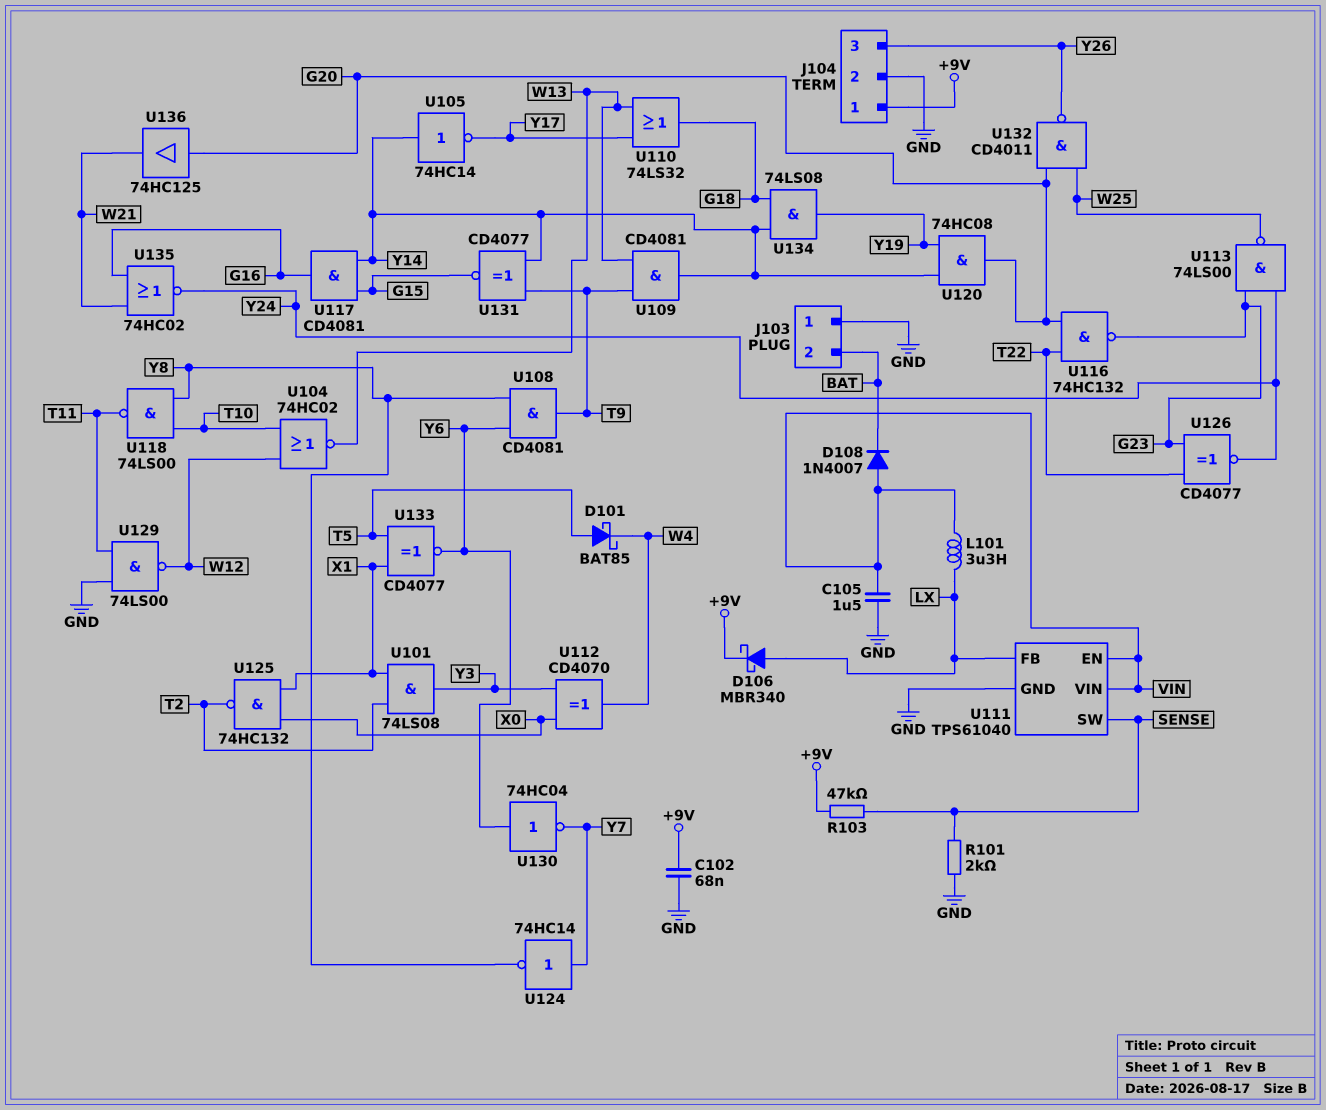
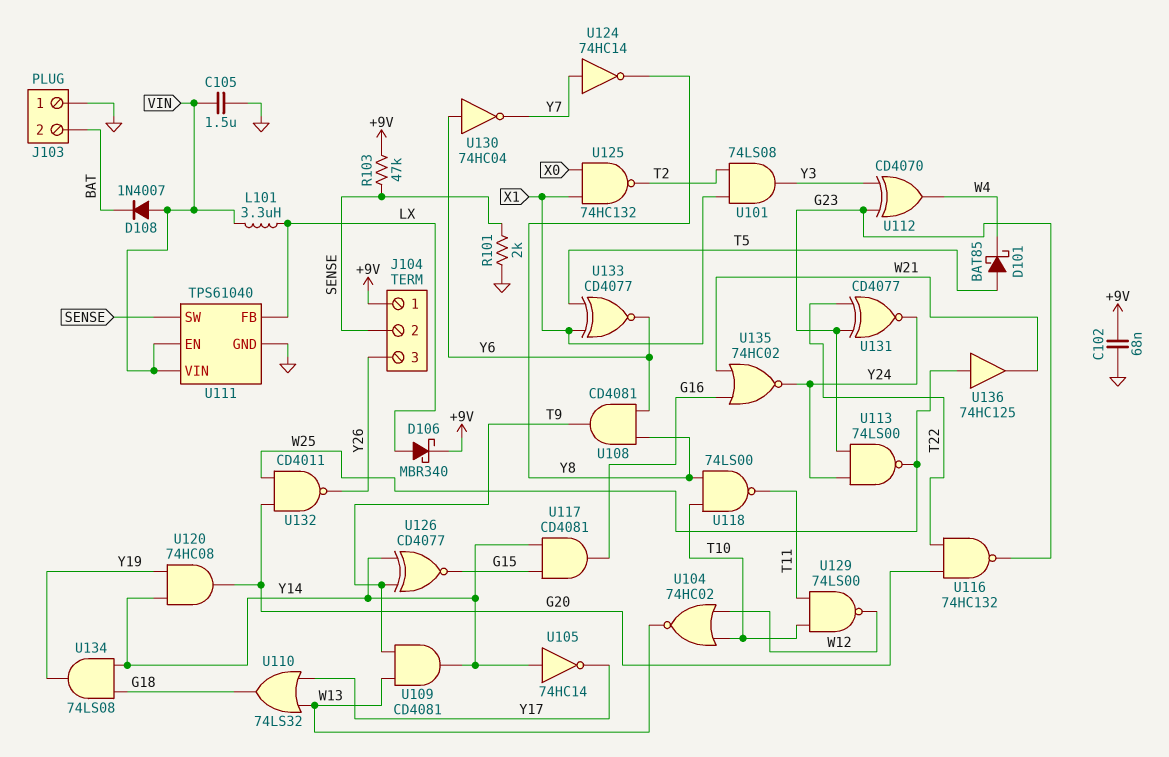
J104 pin 2: GND -> SENSE
U112: XOR CD4070 (in X0, in Y3, out W4) -> XOR CD4070 (in G23, in Y3, out W4)
U126: XNOR CD4077 (in G23, in T22, out Y24) -> XNOR CD4077 (in T9, in Y14, out G15)
U129: NAND 74LS00 (in GND, in T11, out W12) -> NAND 74LS00 (in T10, in T11, out W12)
U131: XNOR CD4077 (in T9, in Y14, out G15) -> XNOR CD4077 (in G23, in T22, out Y24)
U136: buffer 74HC125 (in G20, out W21) -> buffer 74HC125 (in W25, out W21)

